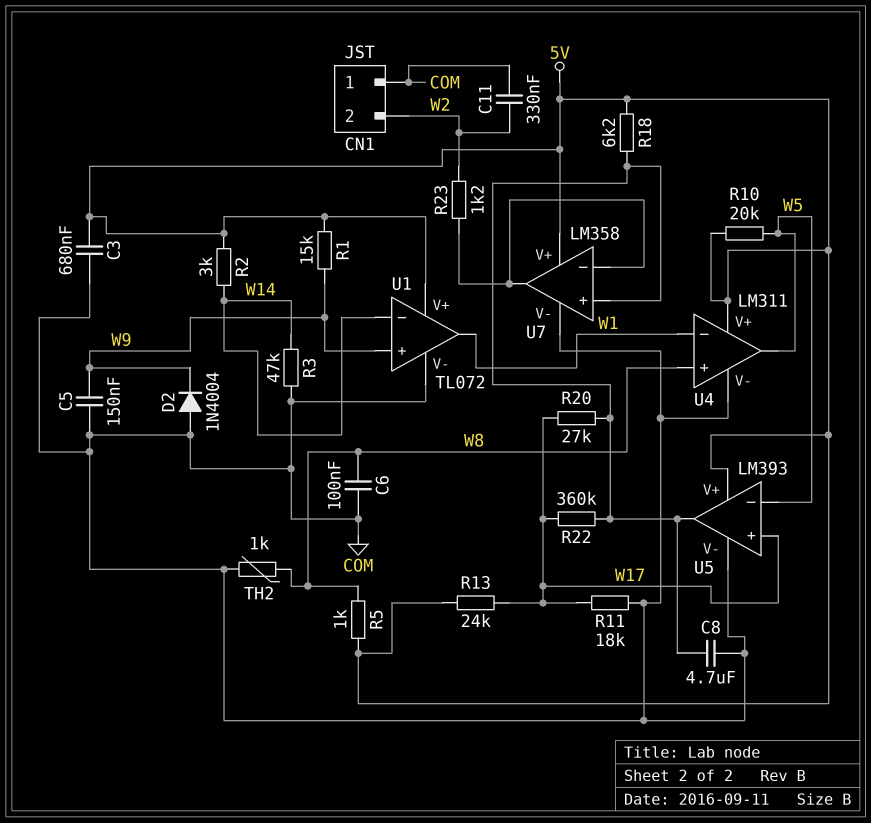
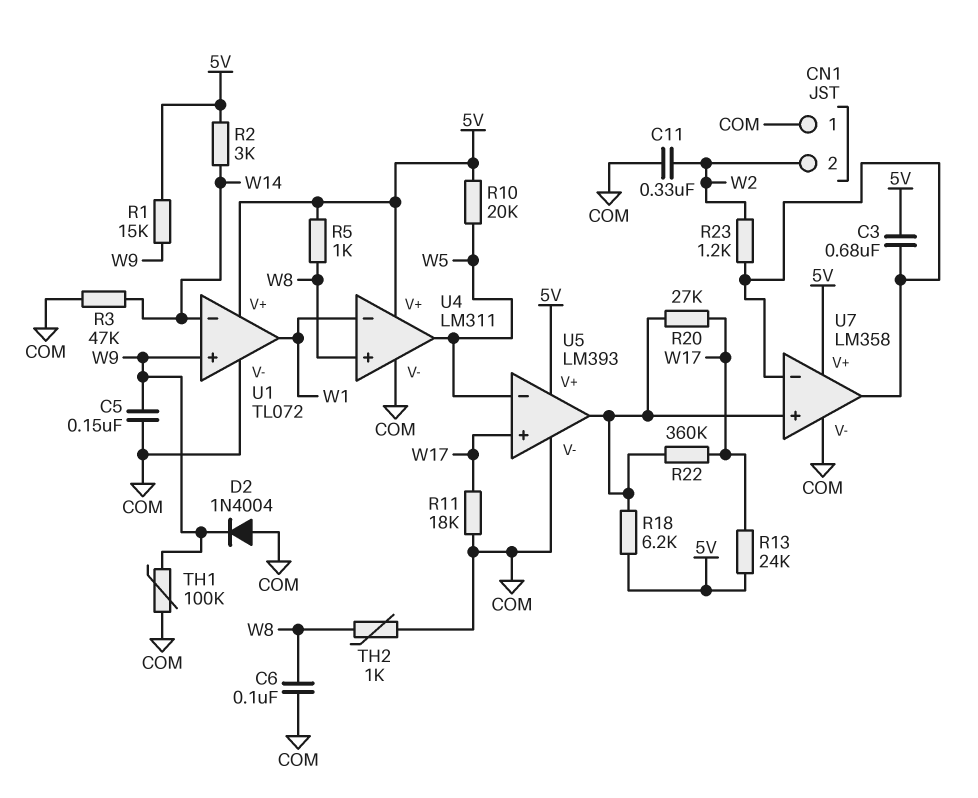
C3: 680nF (5V, COM) -> 680nF (5V, U7/in-)
C8: 4.7uF (COM, U5/out) -> none
TH1: none -> 100k (COM, W9)

